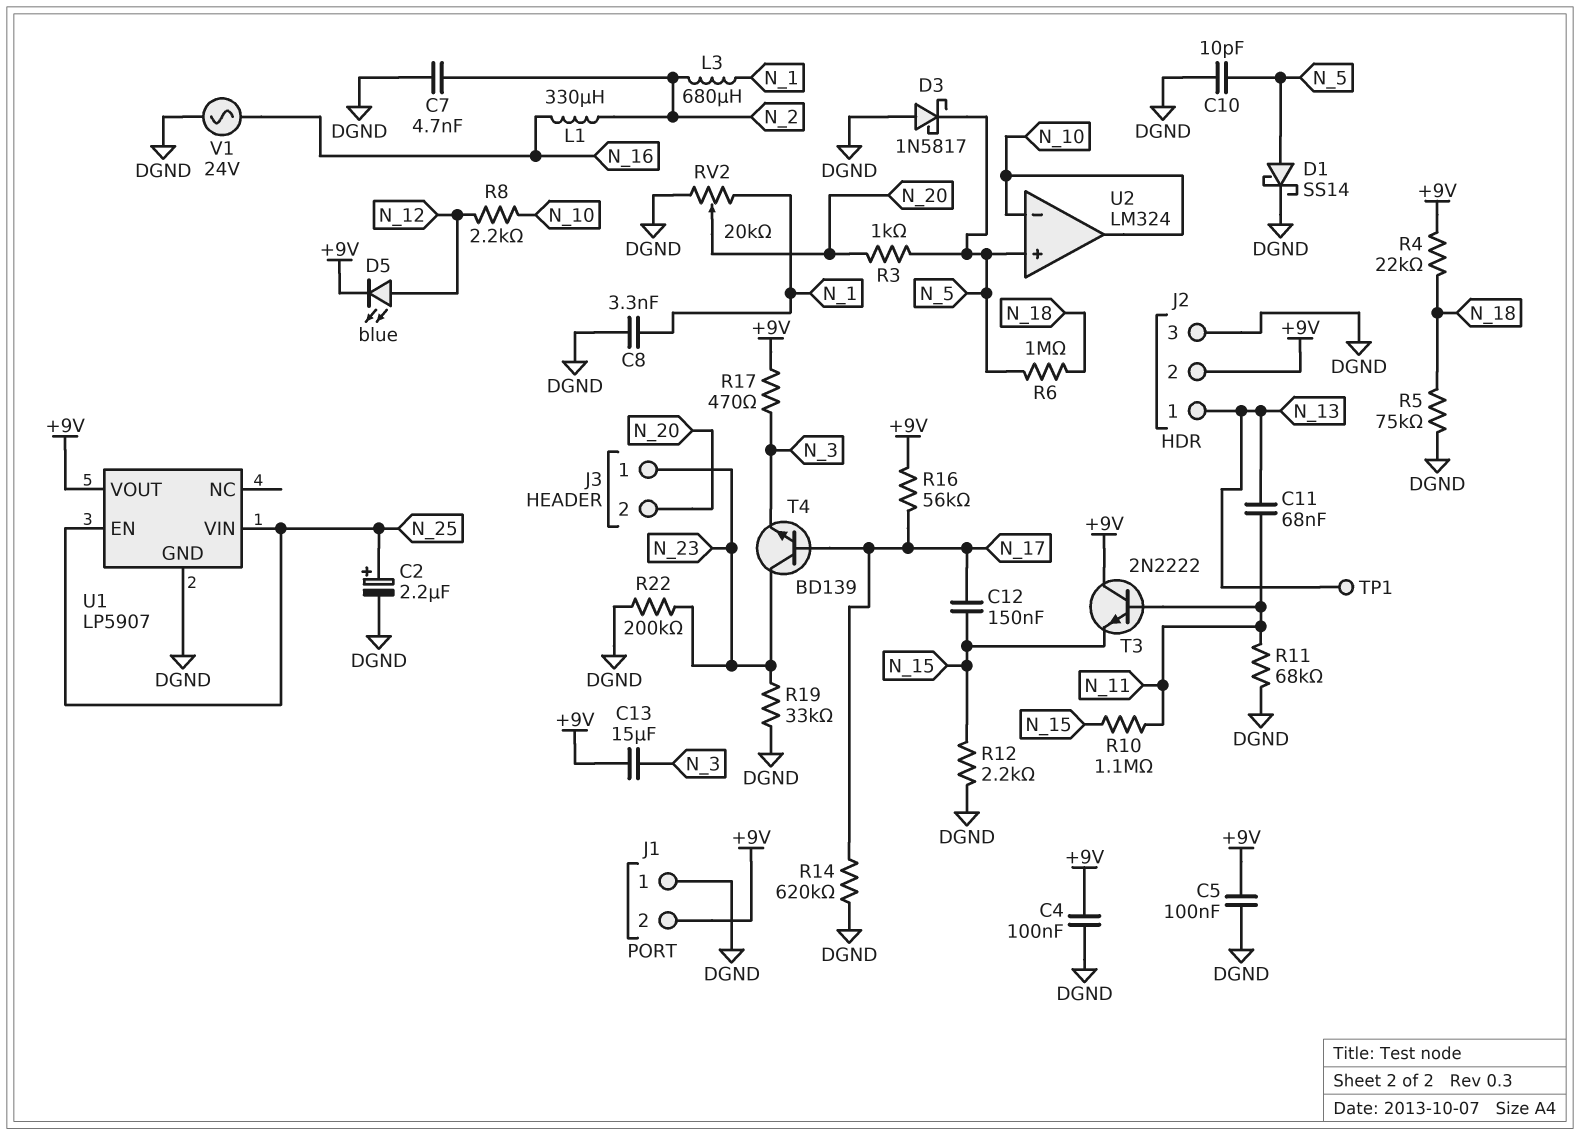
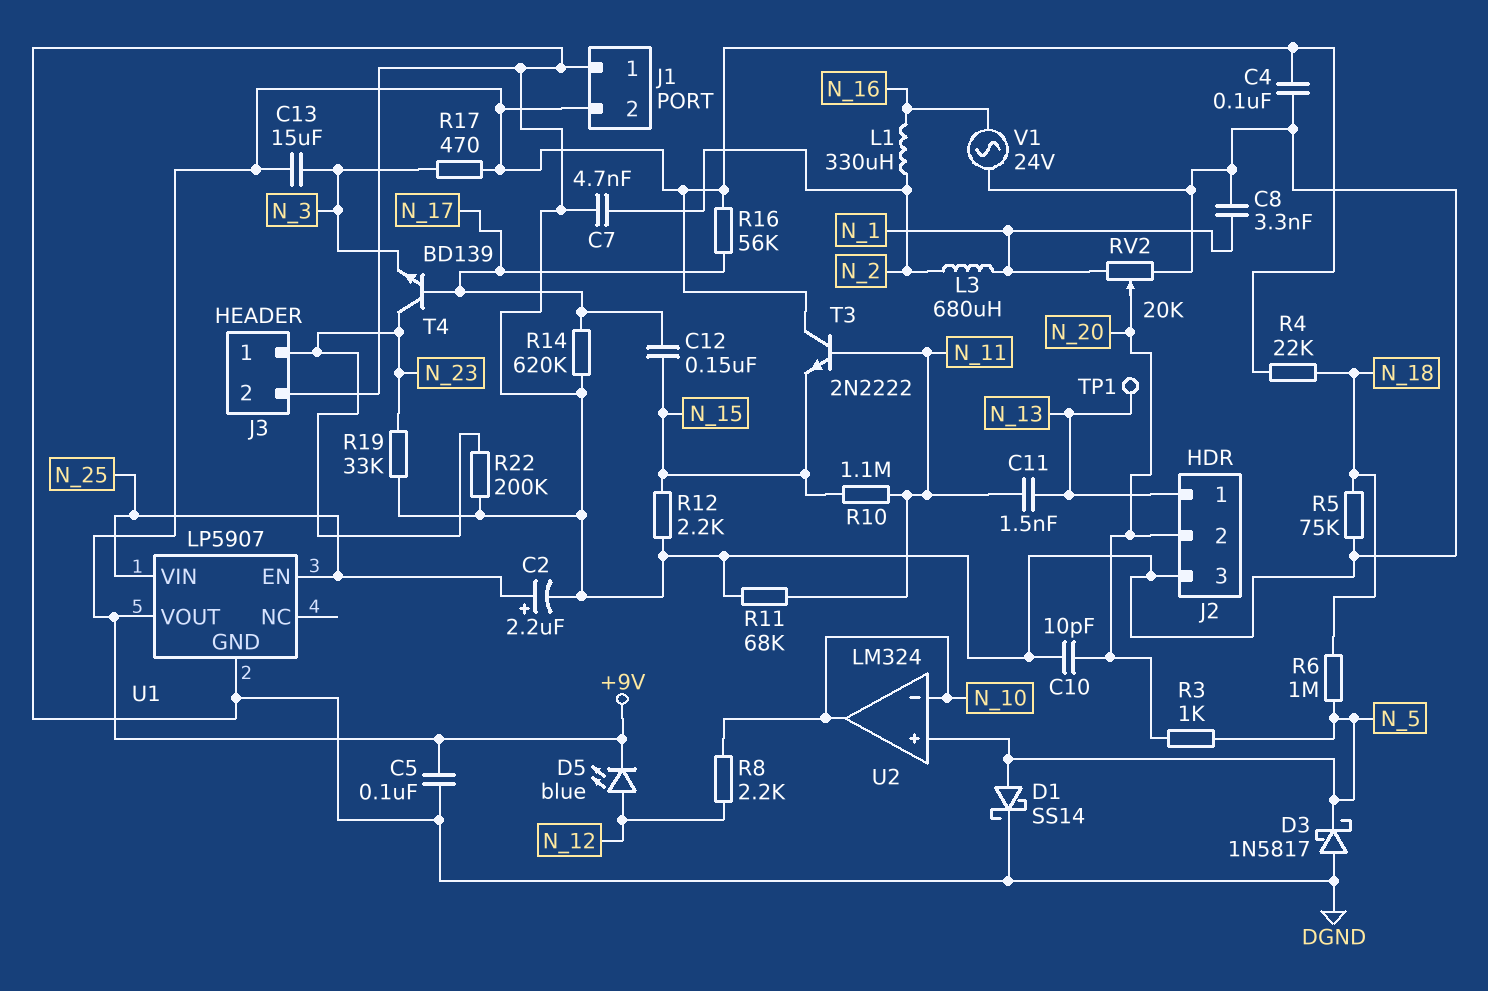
C10: 10pF (DGND, N_5) -> 10pF (DGND, N_20)
C11: 68nF (N_11, N_13) -> 1.5nF (N_11, N_13)
J2 pin 2: +9V -> N_20
J3 pin 2: N_20 -> DGND

